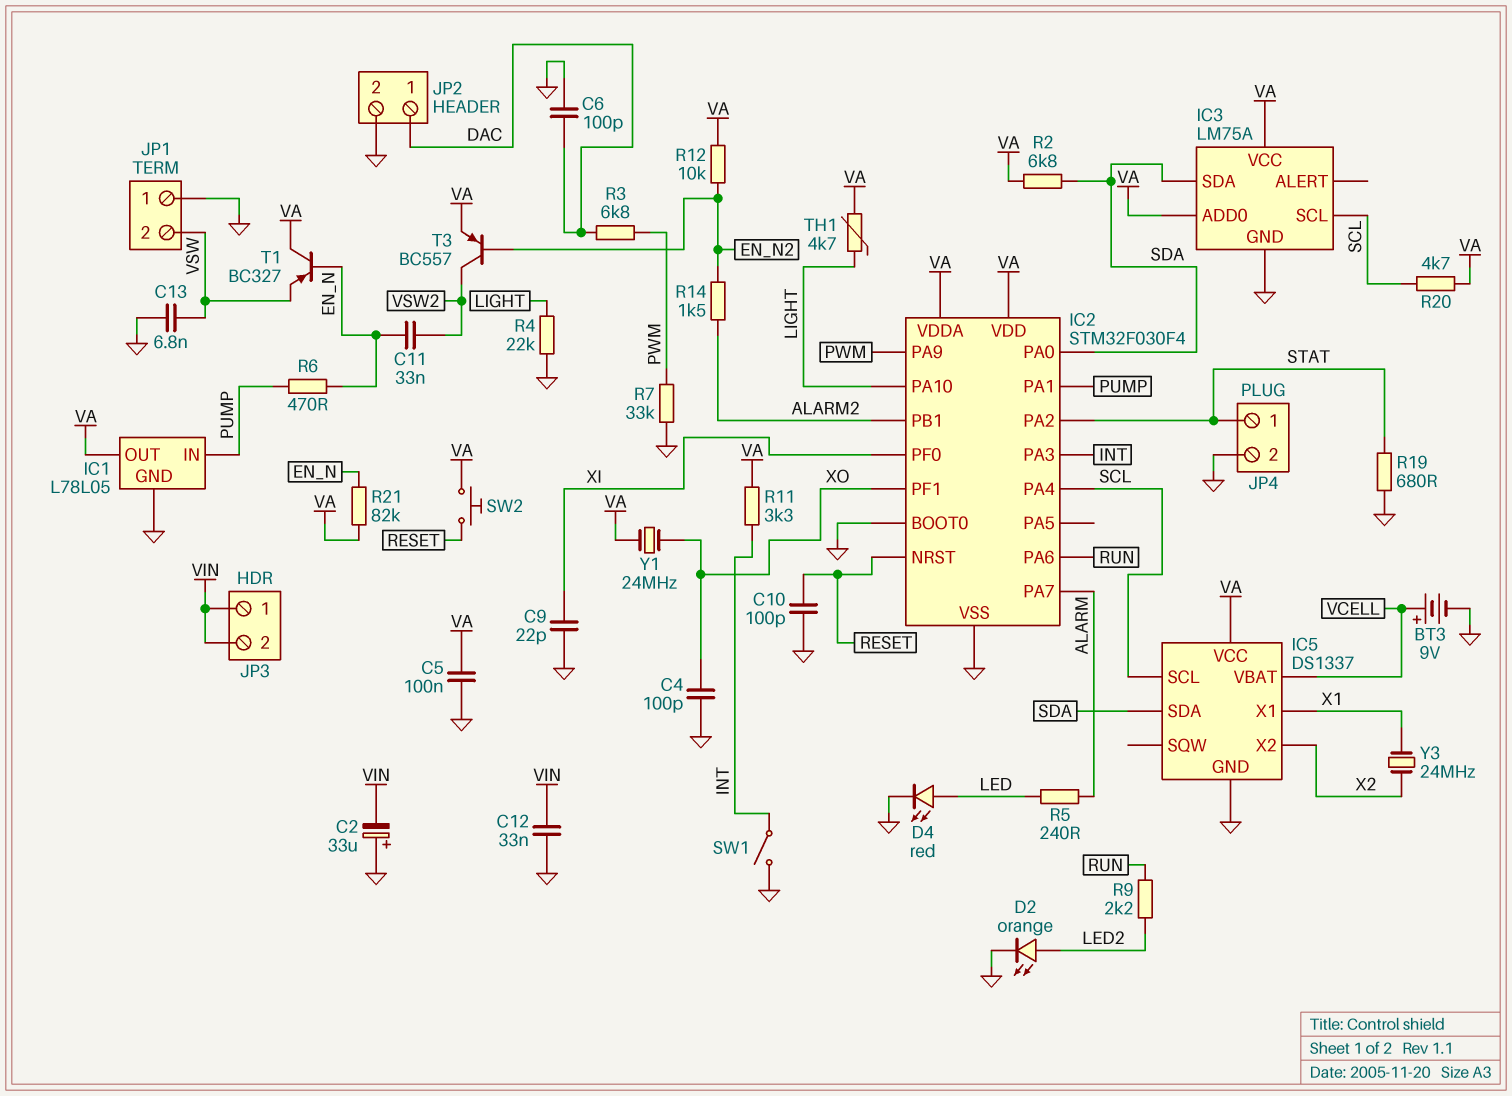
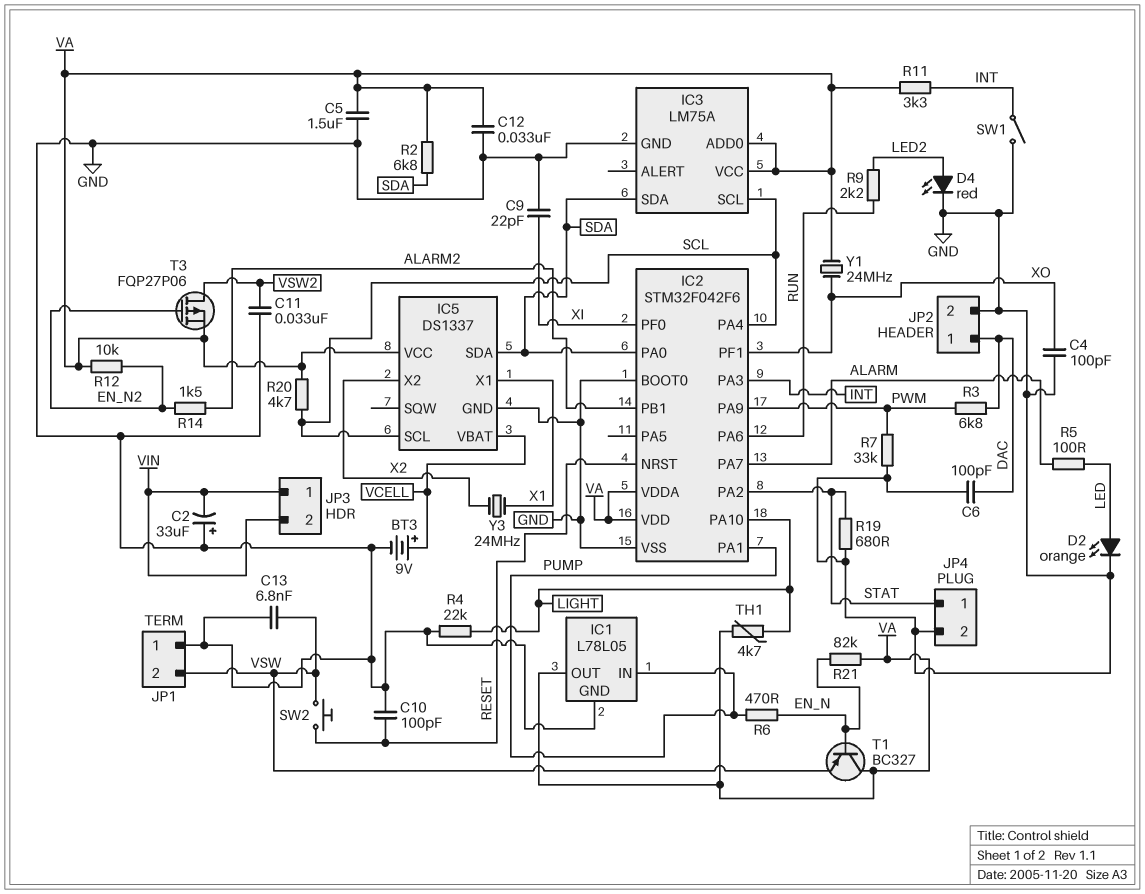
C5: 100nF (GND, VA) -> 1.5uF (GND, VA)
C11: 33nF (EN_N, VSW2) -> 33nF (GND, VSW2)
C12: 33nF (GND, VIN) -> 33nF (GND, VA)
D2: LED orange (A LED2, K GND) -> LED orange (A LED, K GND)
D4: LED red (A LED, K GND) -> LED red (A LED2, K GND)
IC2: STM32F030F4 -> STM32F042F6
R5: 240 (ALARM, LED) -> 100 (ALARM, LED)
SW2: button (RESET, VA) -> button (RESET, VSW)
T3: PNP BC557 (B EN_N2, C VSW2, E VA) -> PMOS FQP27P06 (G EN_N2, D VSW2, S VA)

